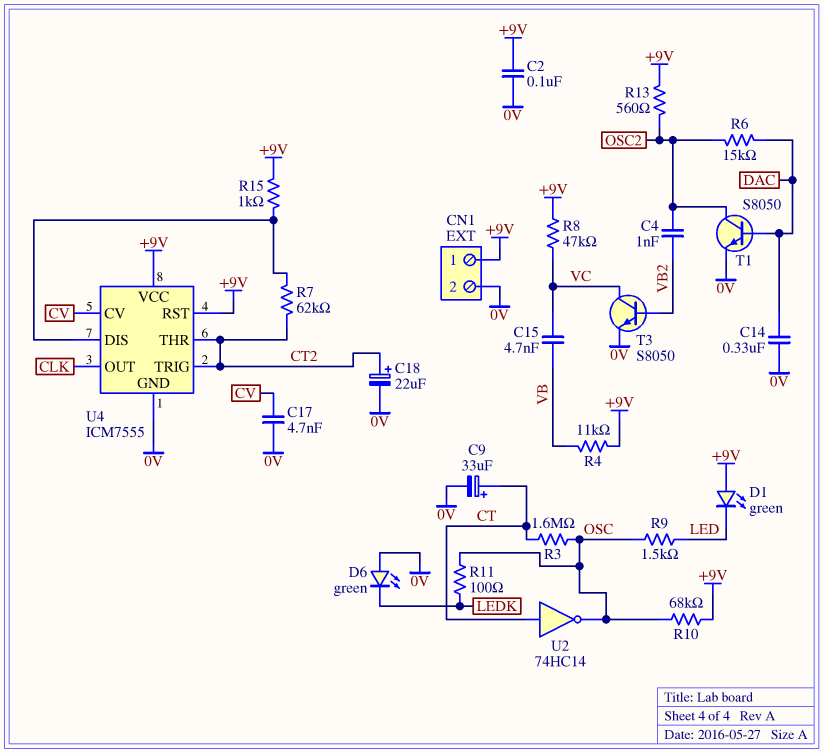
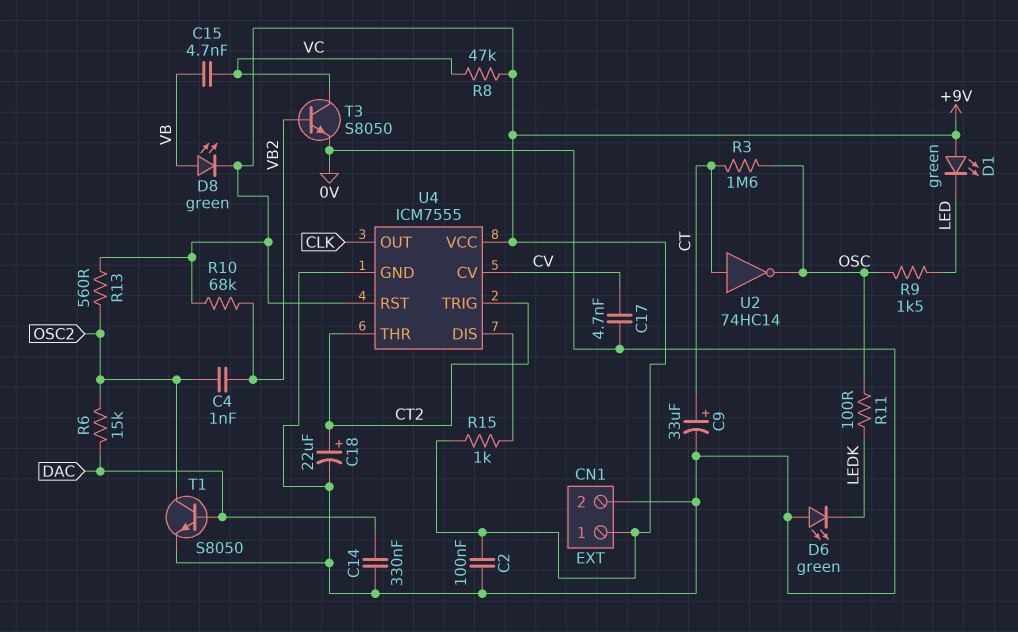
D8: none -> LED green (A VB, K +9V)
R4: 11k (+9V, VB) -> none
R7: 62k (CT2, U4/DIS) -> none
R10: 68k (+9V, OSC) -> 68k (+9V, VB2)

